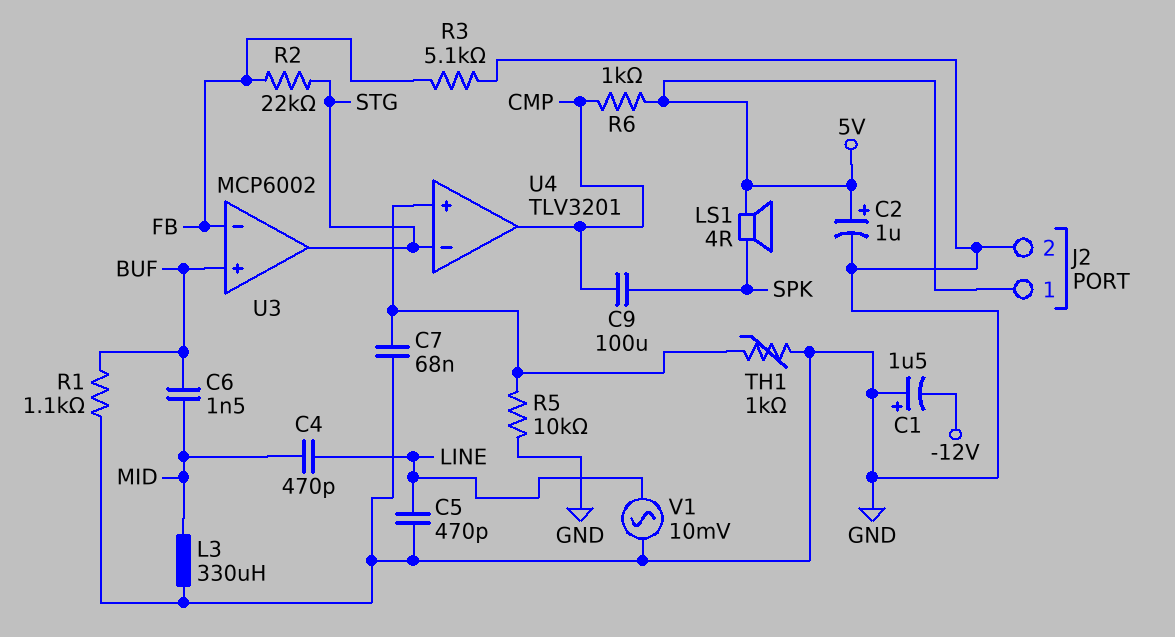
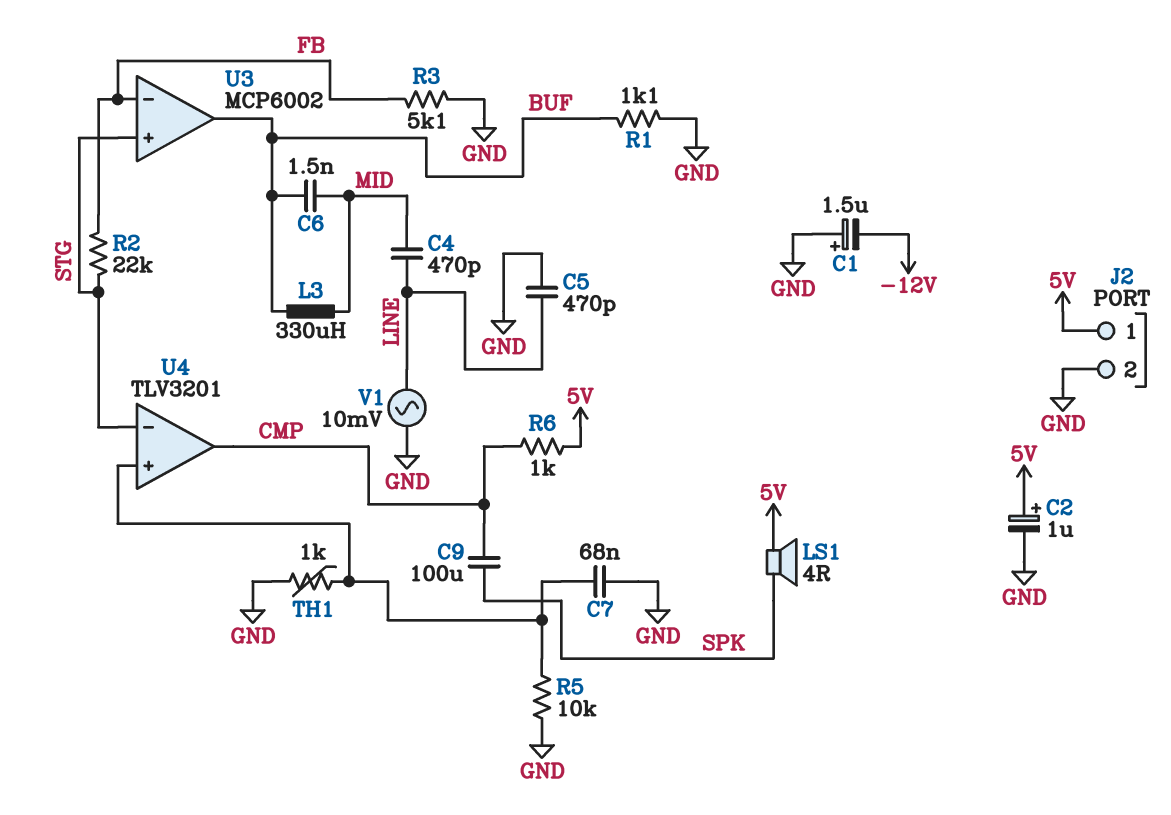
L3: 330uH (GND, MID) -> 330uH (BUF, MID)
U3 pin in+: BUF -> STG
U3 pin out: STG -> BUF

